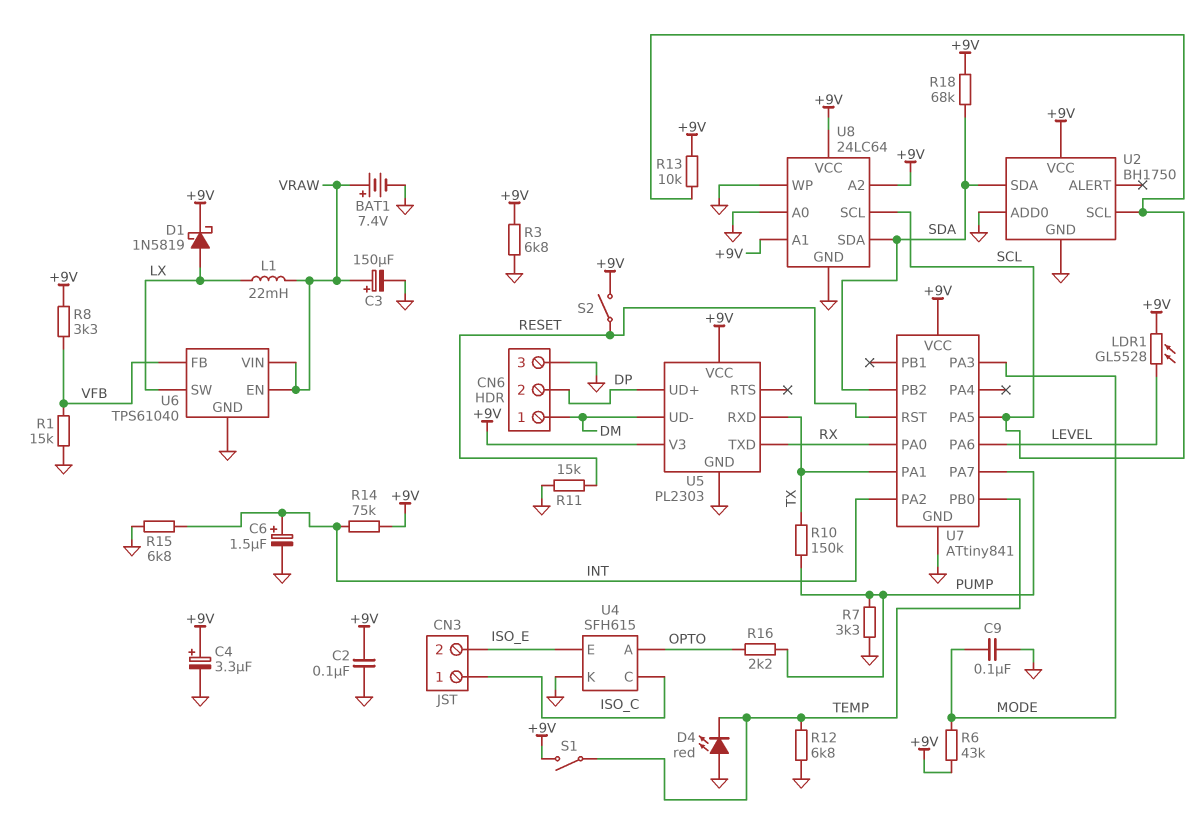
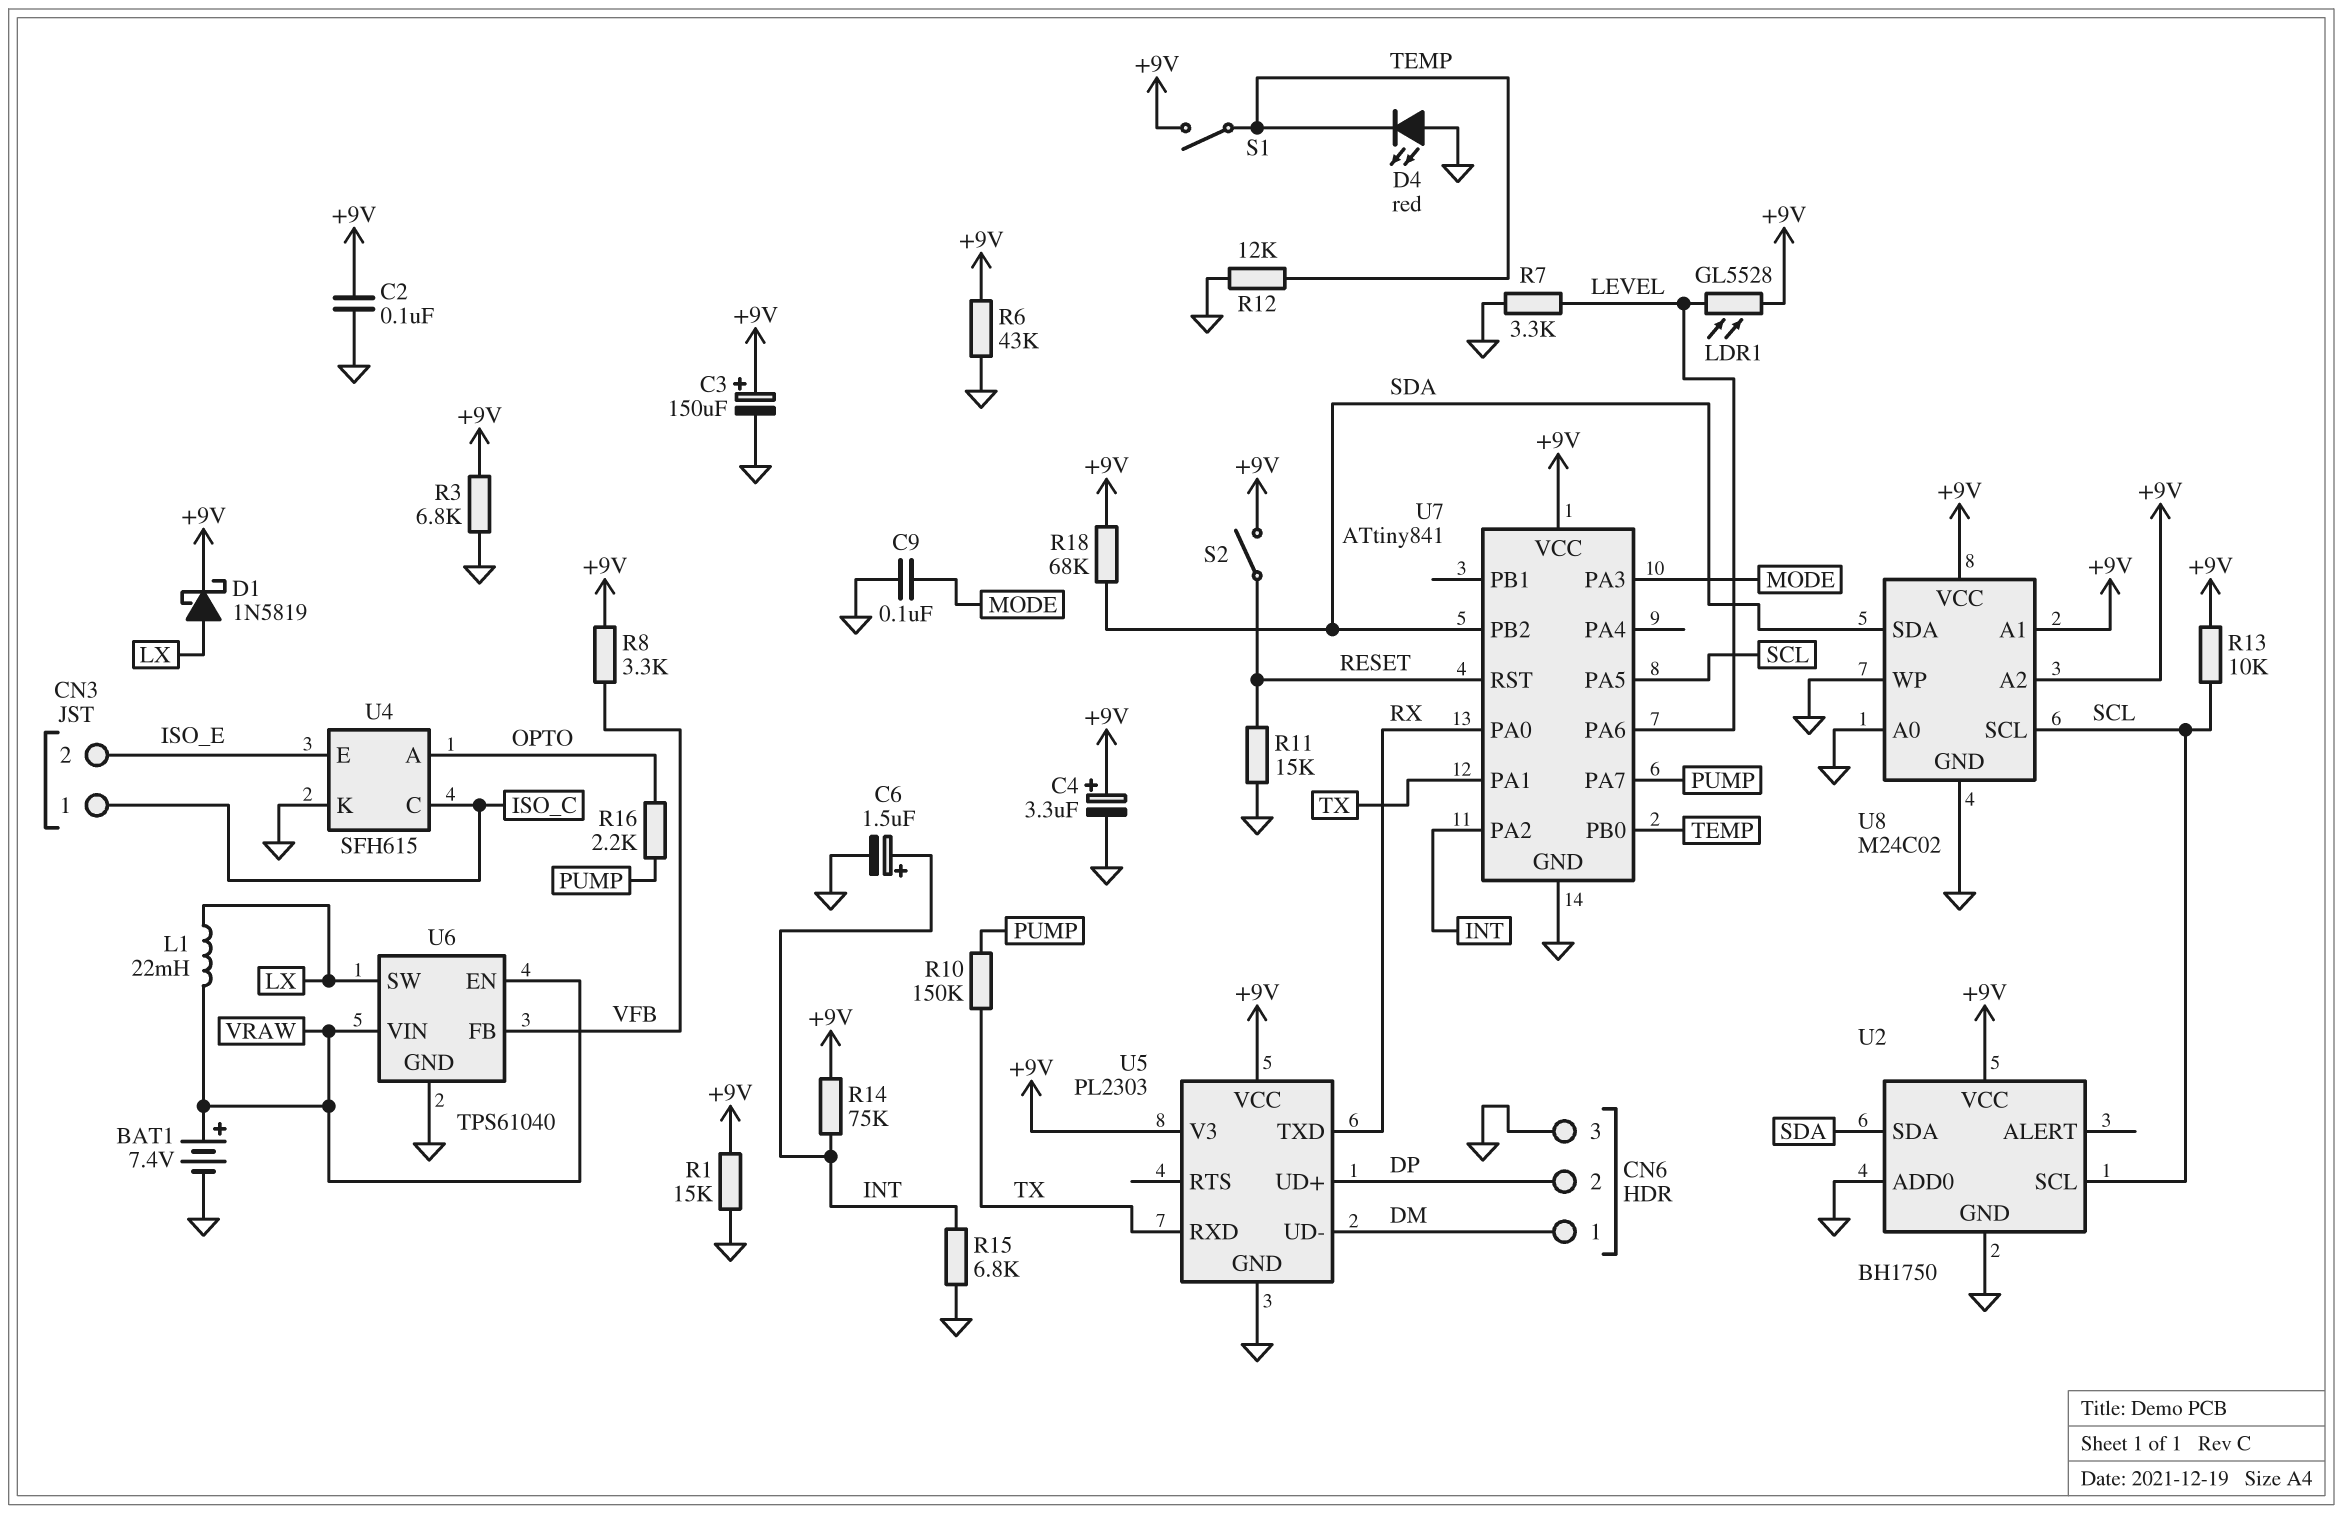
C3: 150uF (plus VRAW, minus GND) -> 150uF (plus +9V, minus GND)
R1: 15k (GND, VFB) -> 15k (+9V, GND)
R6: 43k (+9V, MODE) -> 43k (+9V, GND)
R7: 3.3k (GND, PUMP) -> 3.3k (GND, LEVEL)
R12: 6.8k (GND, TEMP) -> 12k (GND, TEMP)
U8: 24LC64 -> M24C02

